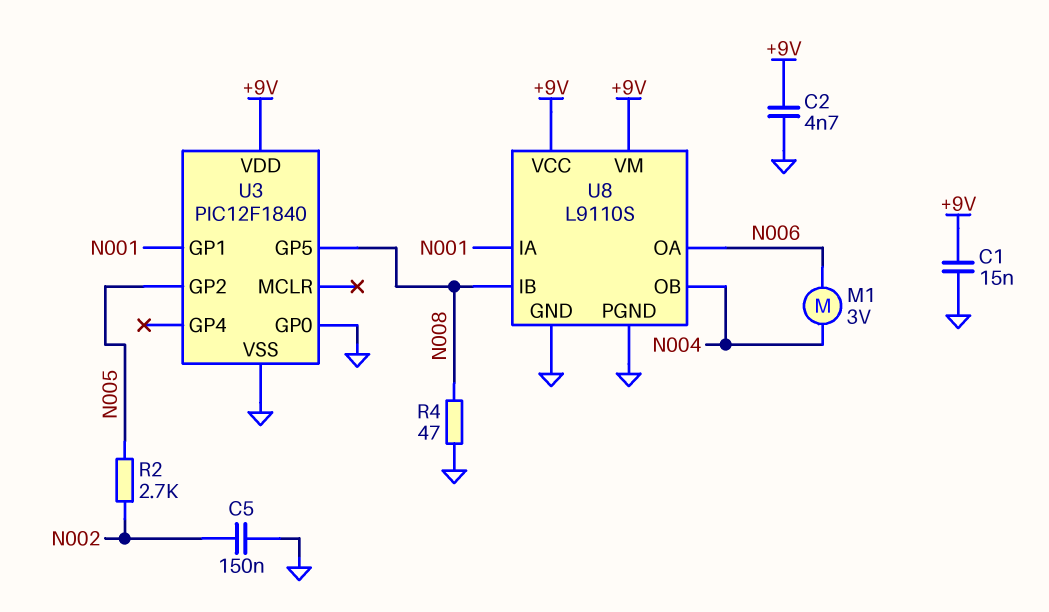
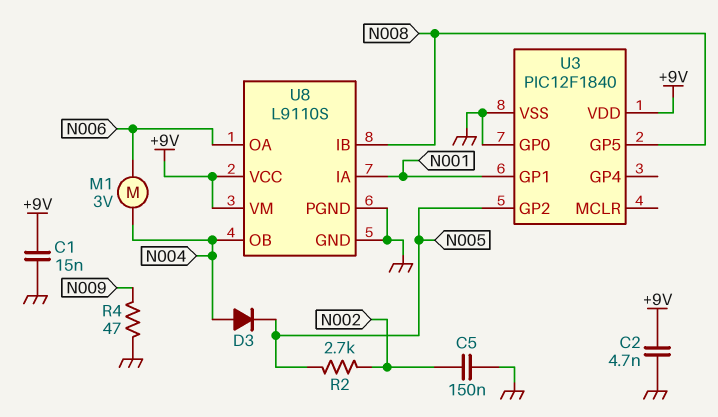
D3: none -> diode (A N004, K N005)
R4: 47 (GND, N008) -> 47 (GND, N009)

